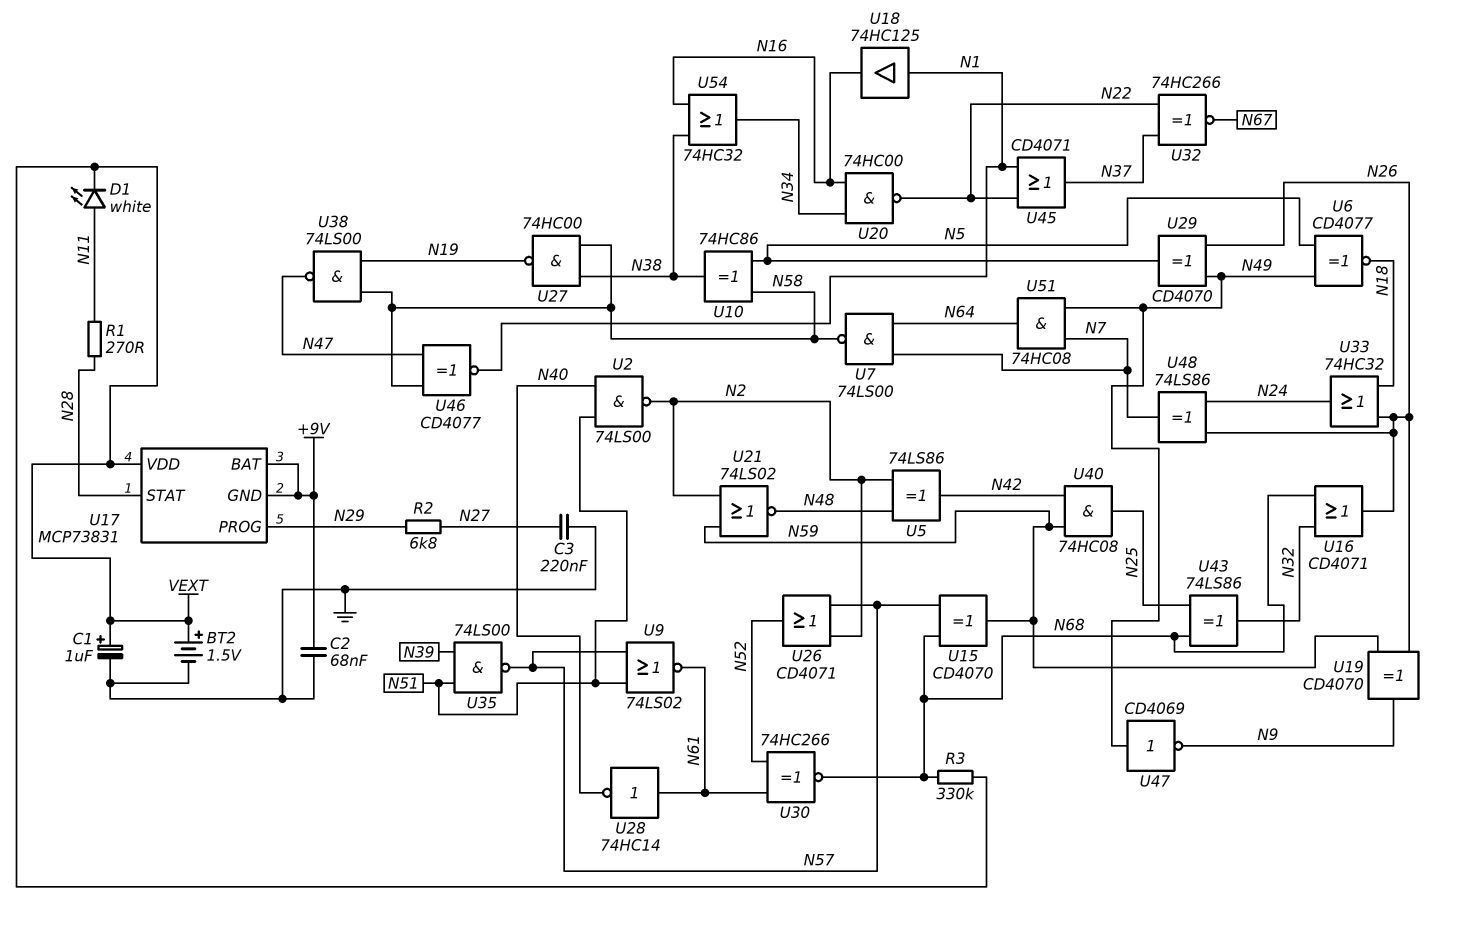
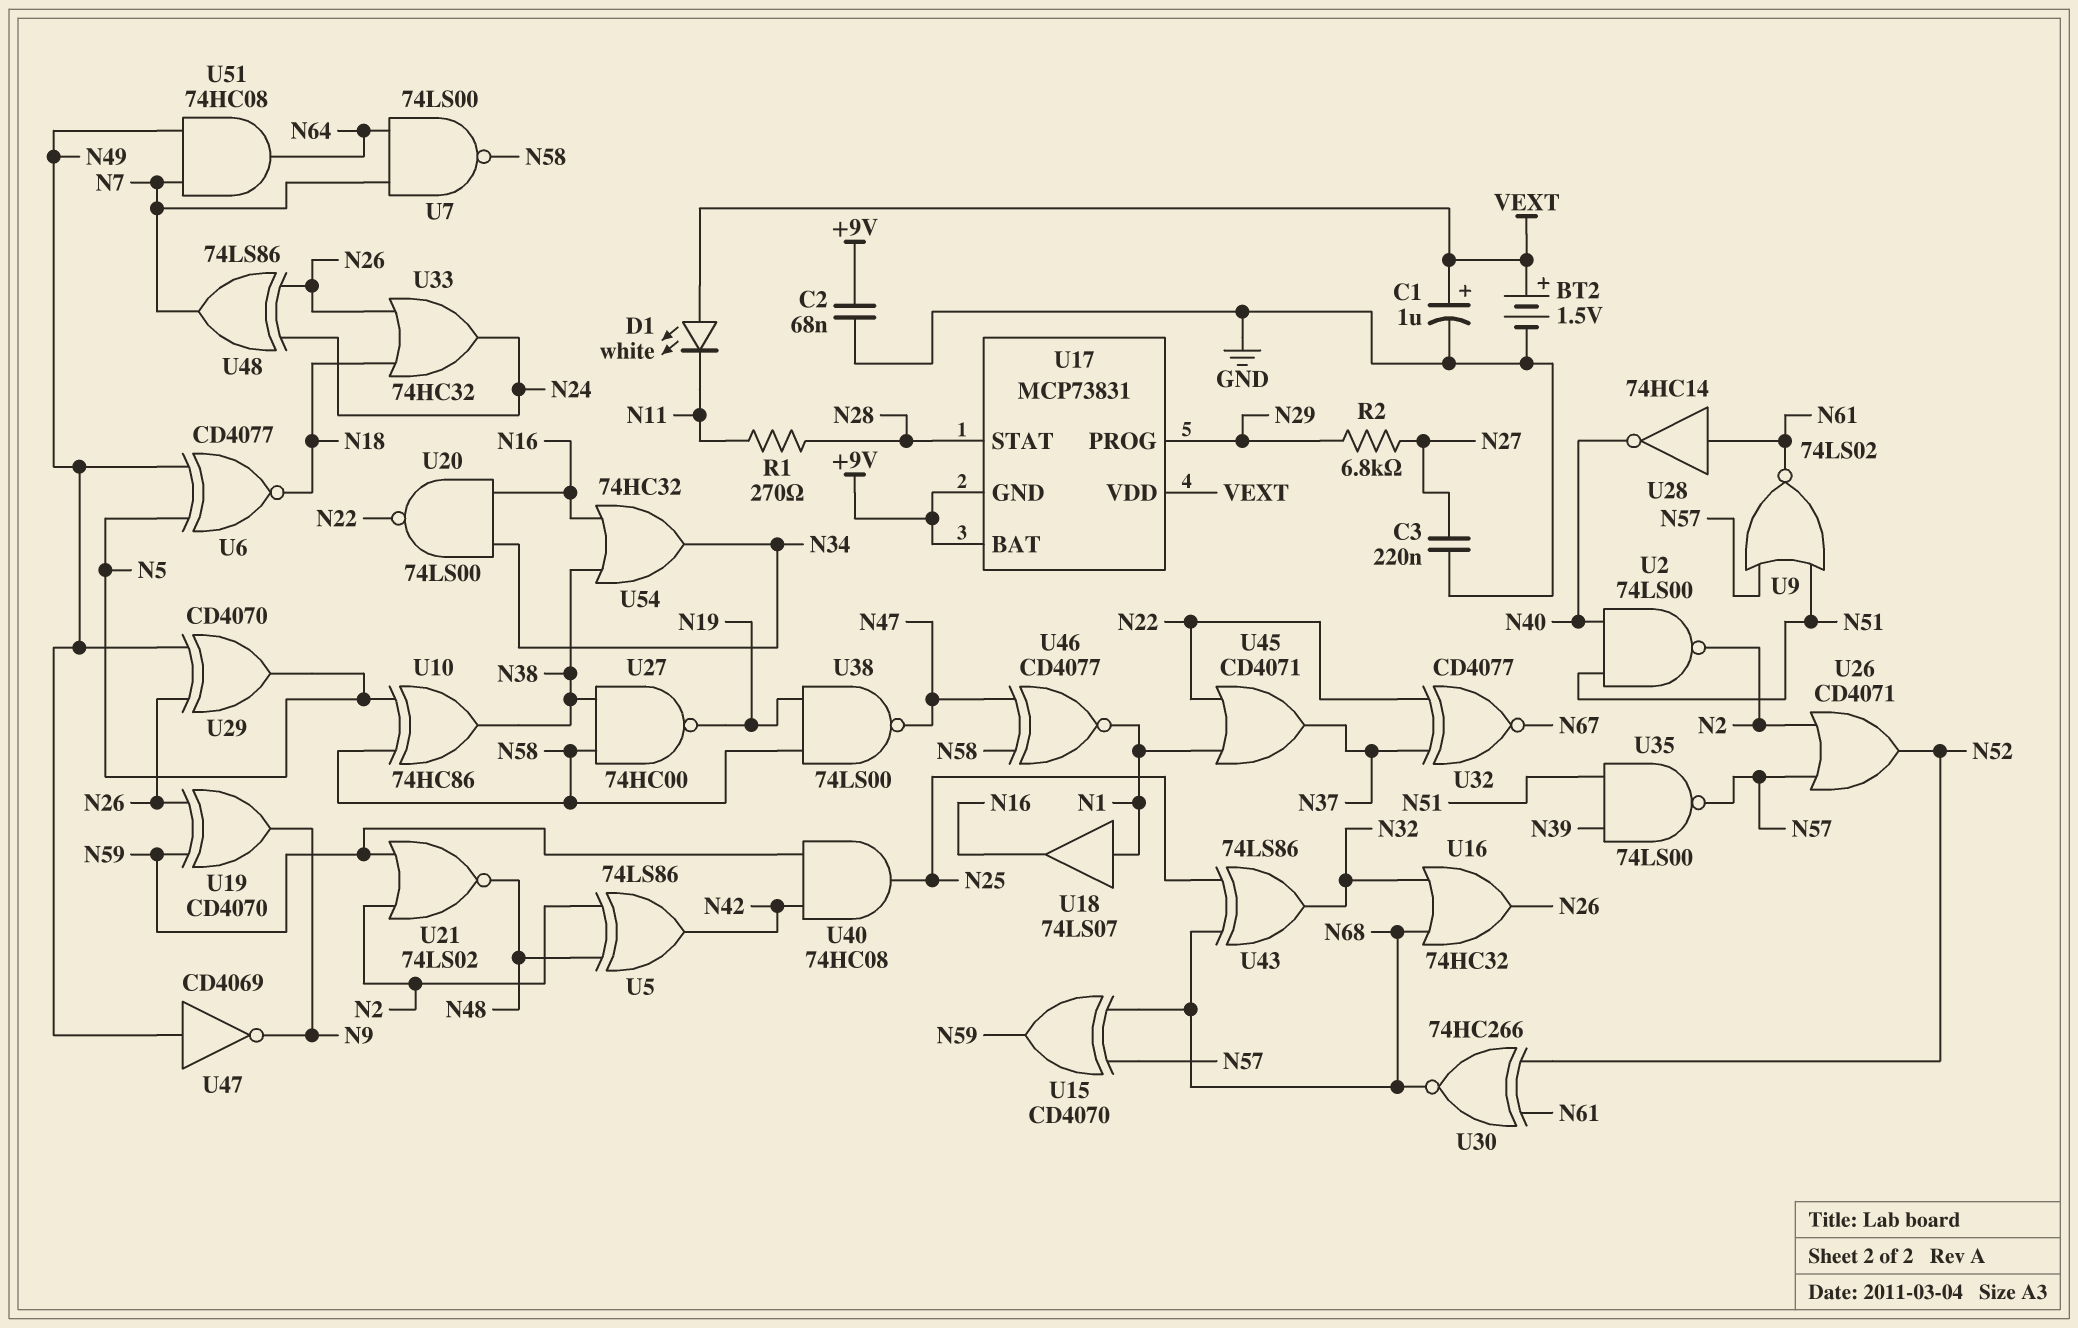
D1: LED white (A N11, K VEXT) -> LED white (A VEXT, K N11)
R3: 330k (N68, VEXT) -> none
U16: OR CD4071 (in N32, in N68, out N26) -> OR 74HC32 (in N32, in N68, out N26)
U18: buffer 74HC125 (in N1, out N16) -> buffer 74LS07 (in N1, out N16)
U20: NAND 74HC00 (in N16, in N34, out N22) -> NAND 74LS00 (in N16, in N34, out N22)
U32: XNOR 74HC266 (in N22, in N37, out N67) -> XNOR CD4077 (in N22, in N37, out N67)

